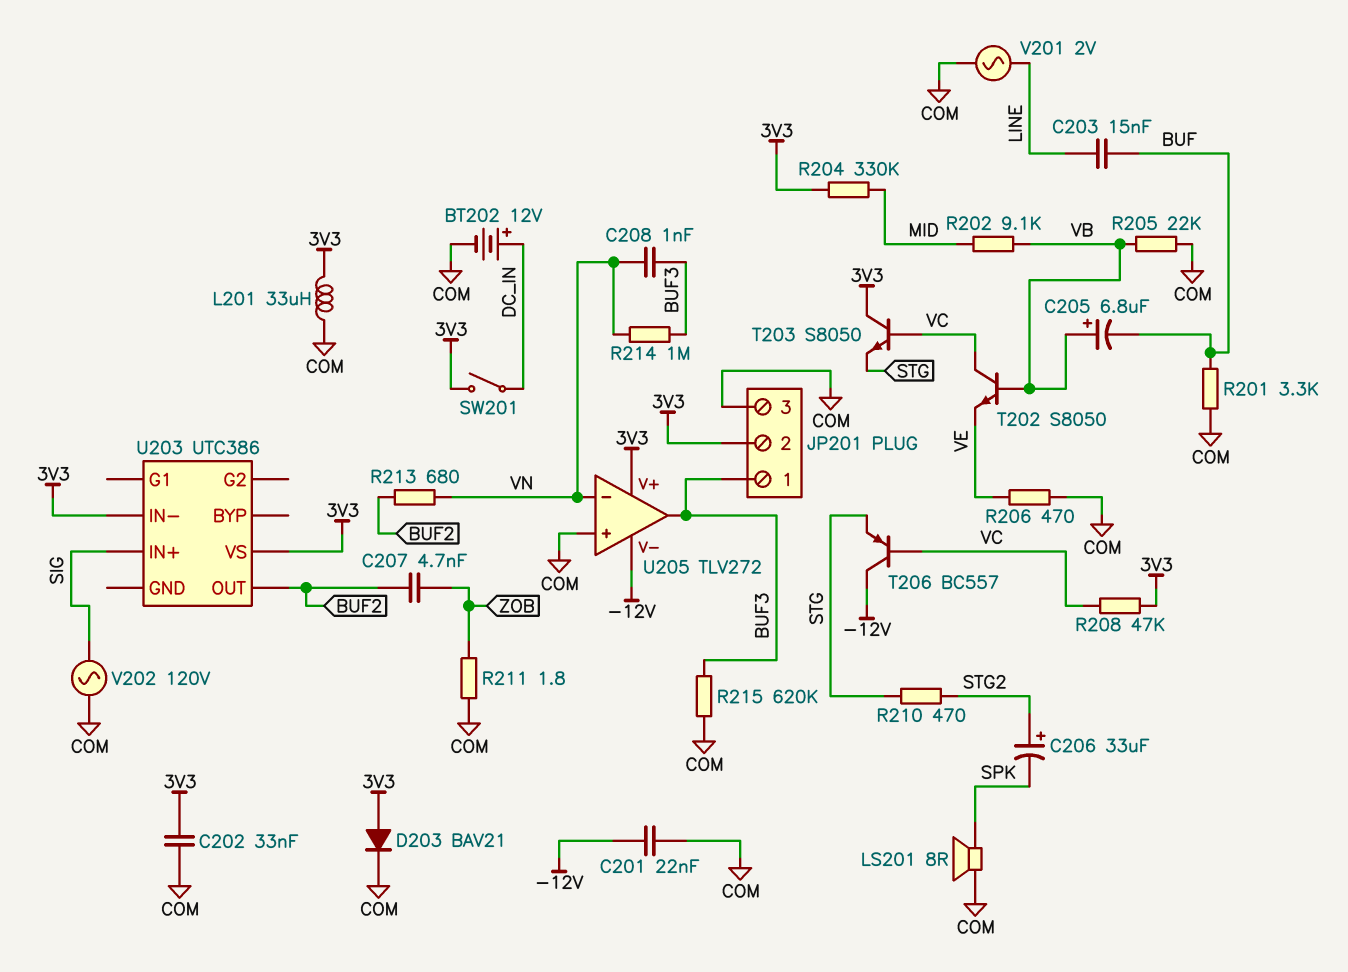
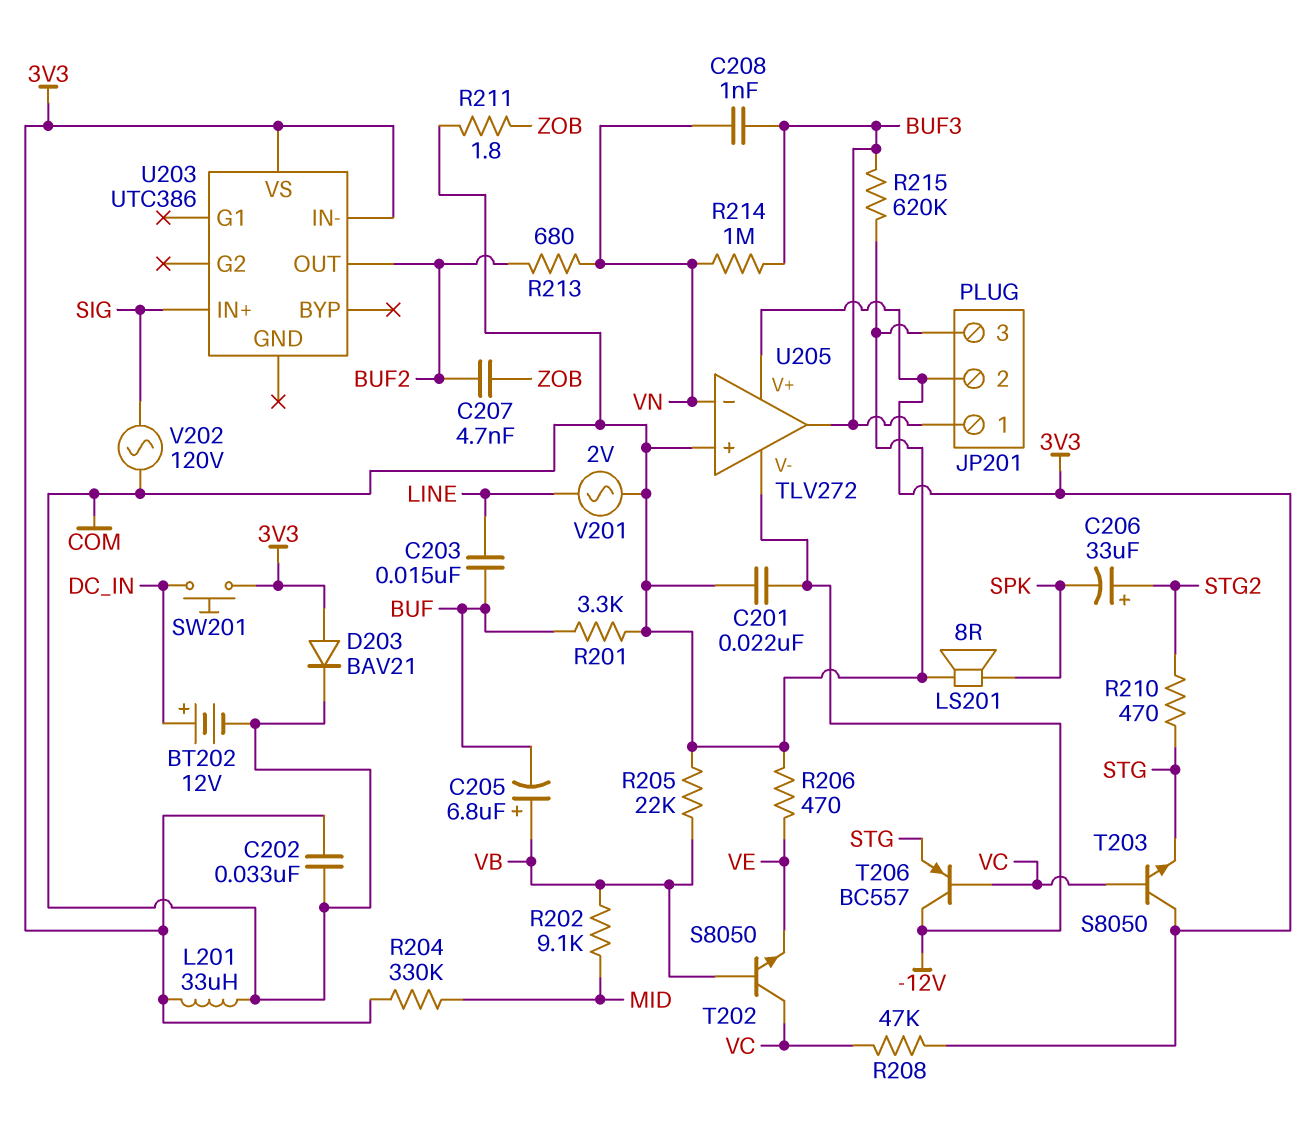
SW201: switch (3V3, DC_IN) -> button (3V3, DC_IN)

